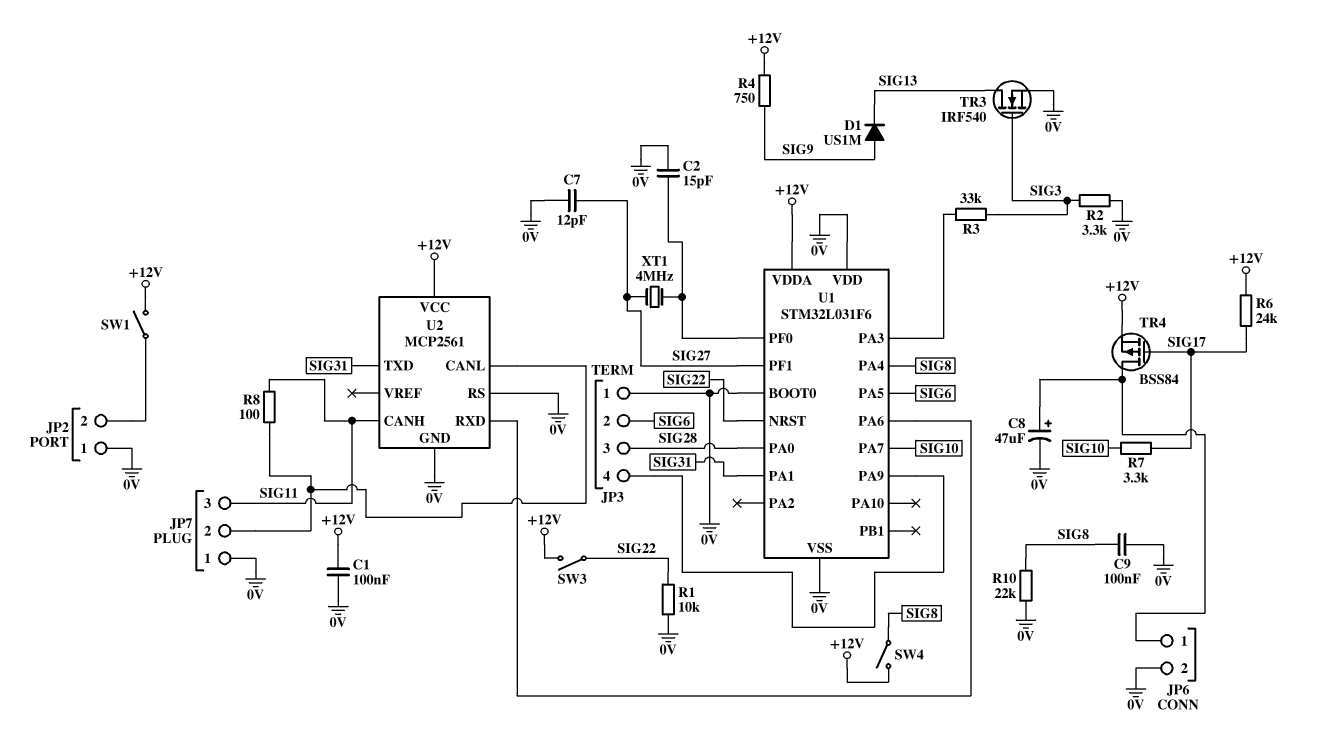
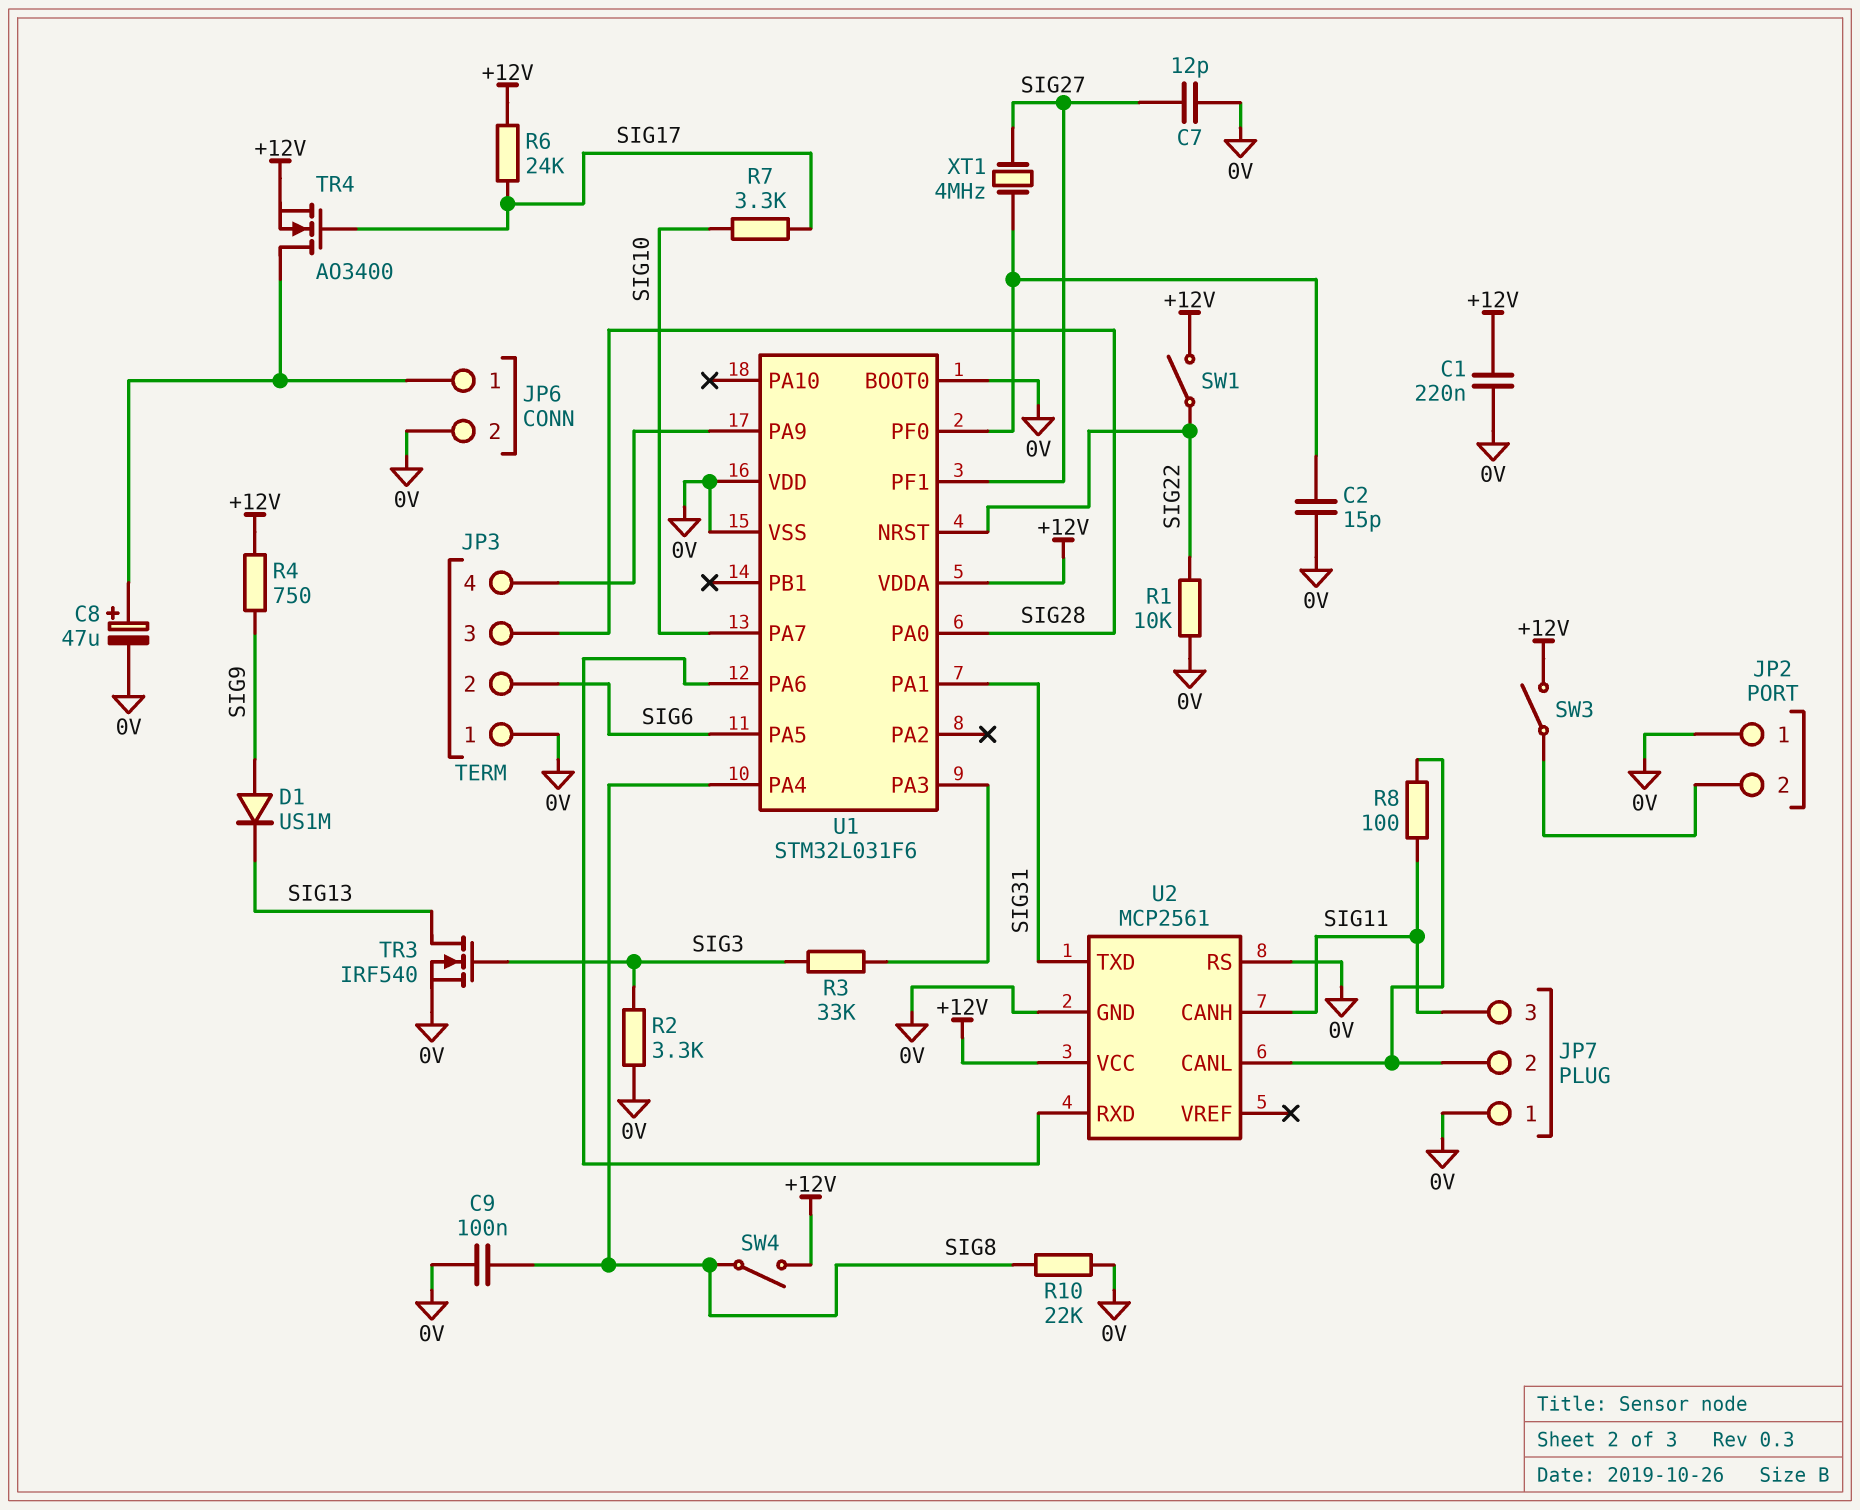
C1: 100nF (+12V, 0V) -> 220nF (+12V, 0V)
SW1: switch (+12V, JP2/2) -> switch (+12V, SIG22)
SW3: switch (+12V, SIG22) -> switch (+12V, JP2/2)
TR4: PMOS BSS84 (G SIG17, D JP6/1, S +12V) -> NMOS AO3400 (G SIG17, D JP6/1, S +12V)

